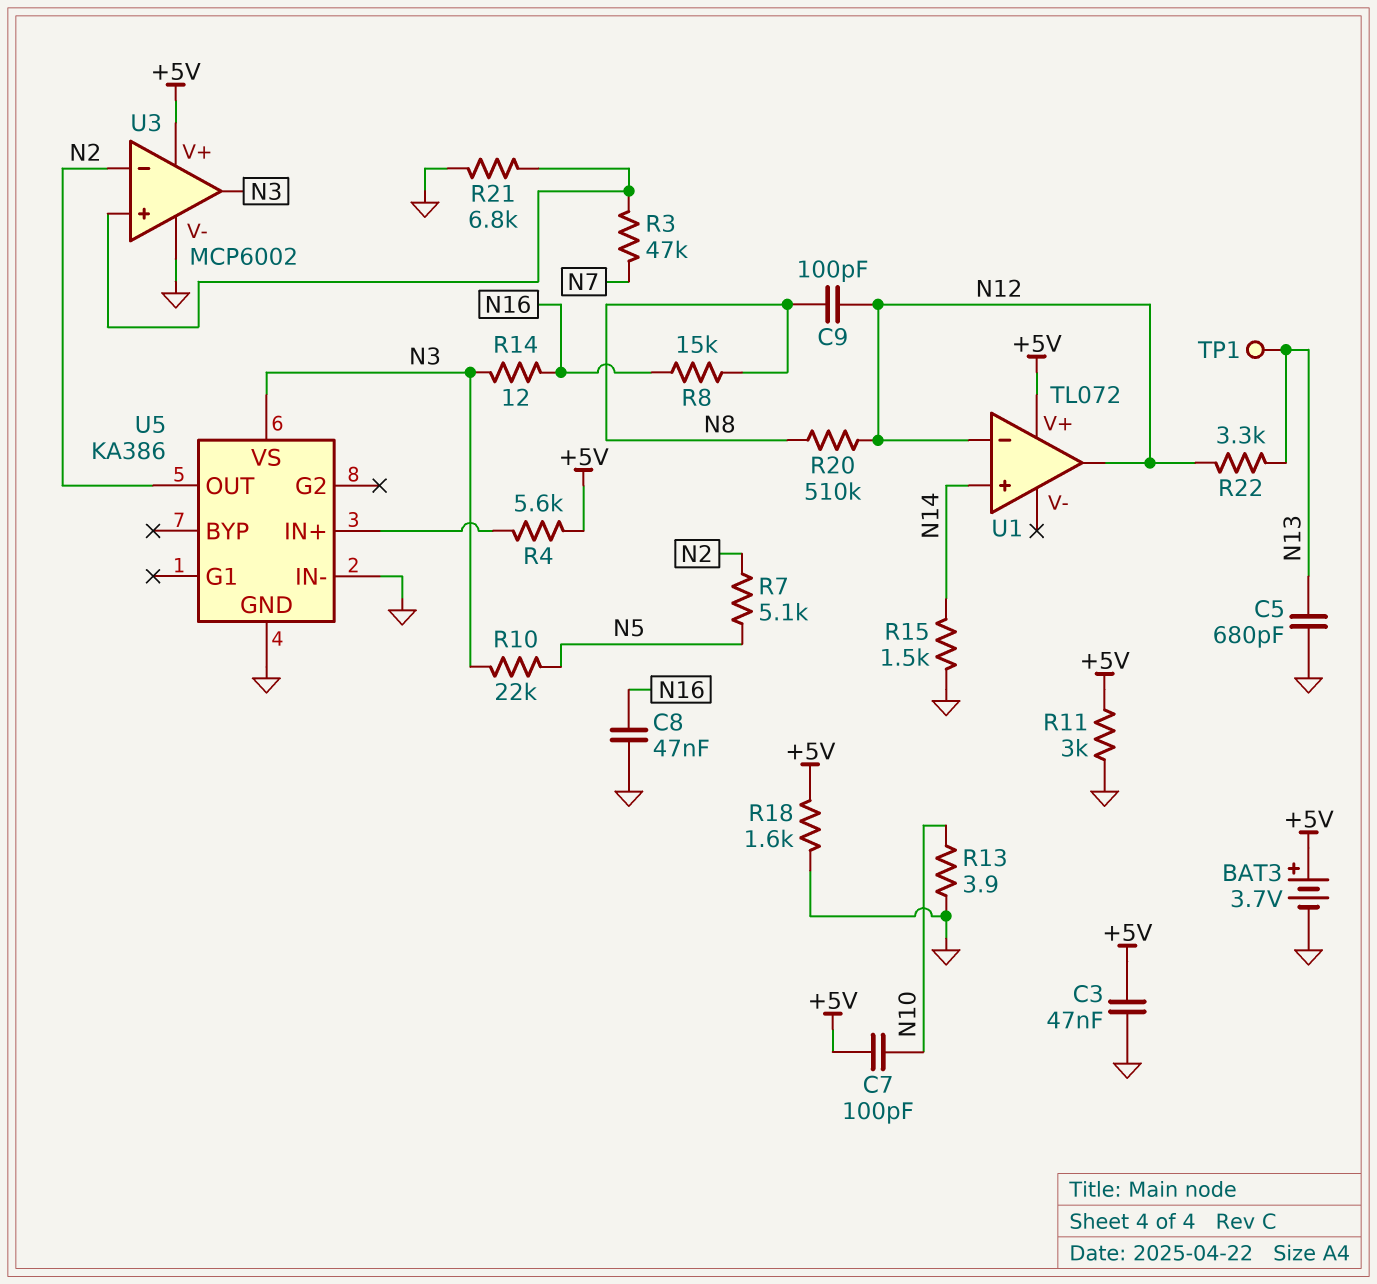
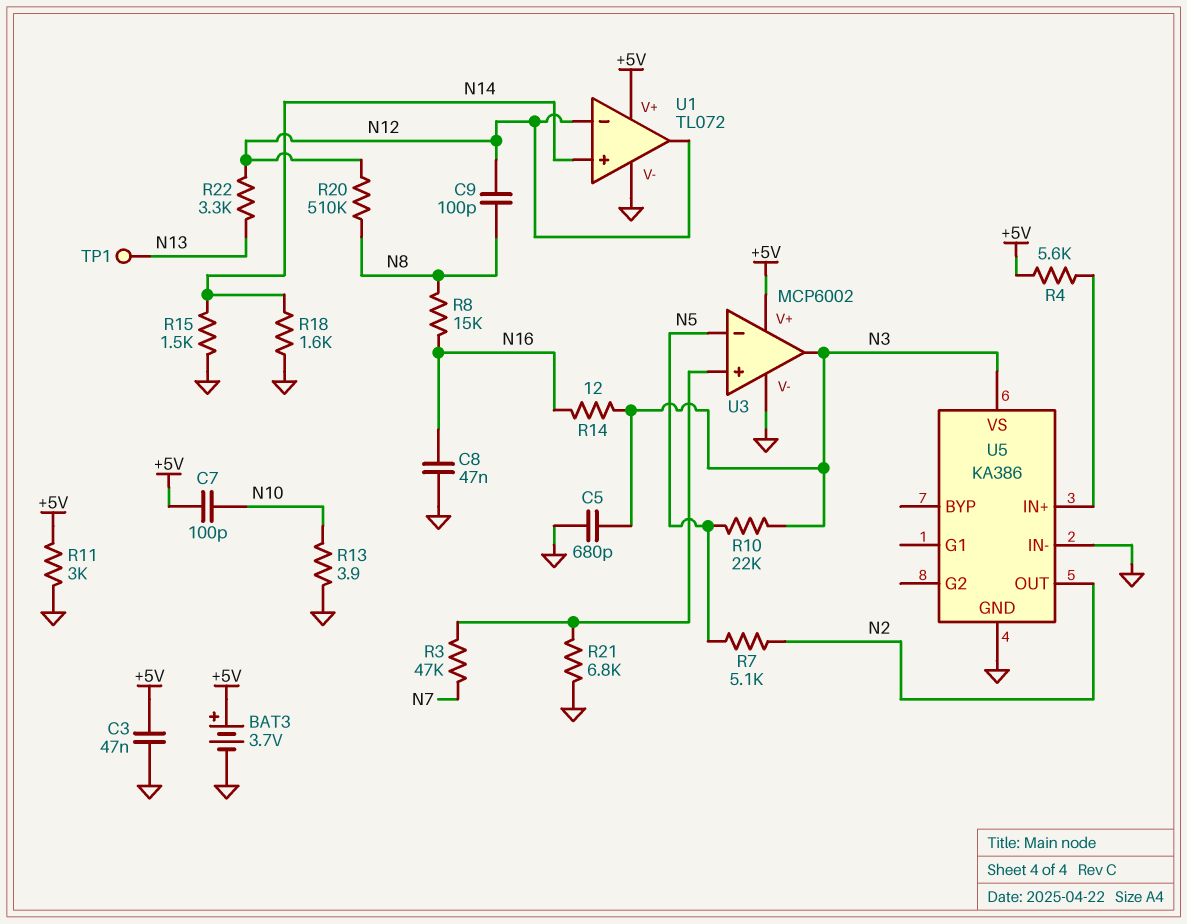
C5: 680pF (GND, N13) -> 680pF (GND, N3)
R18: 1.6k (+5V, GND) -> 1.6k (GND, N14)
U1 pin V-: none -> GND
U3 pin in-: N2 -> N5

